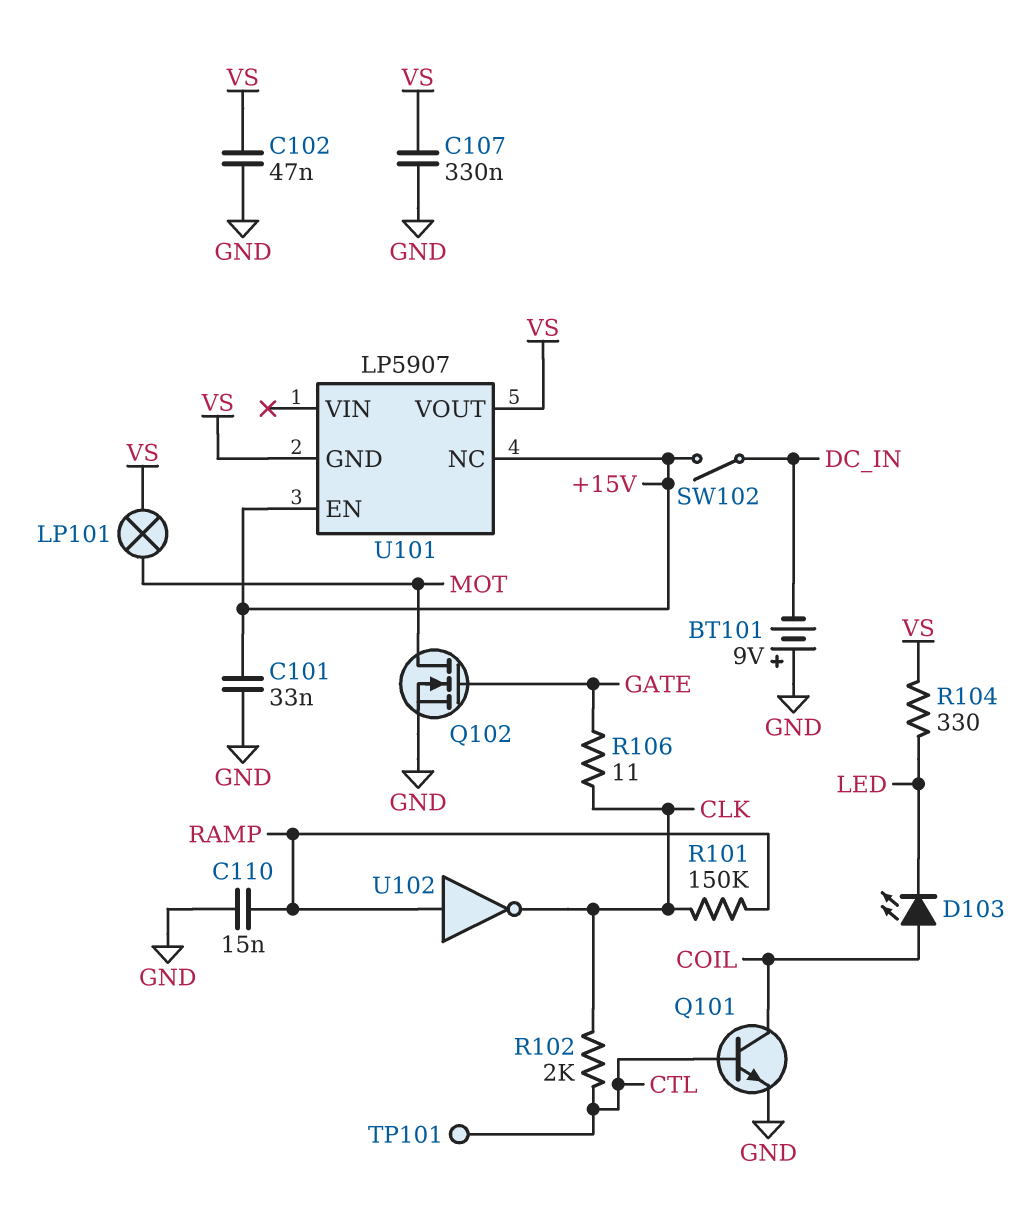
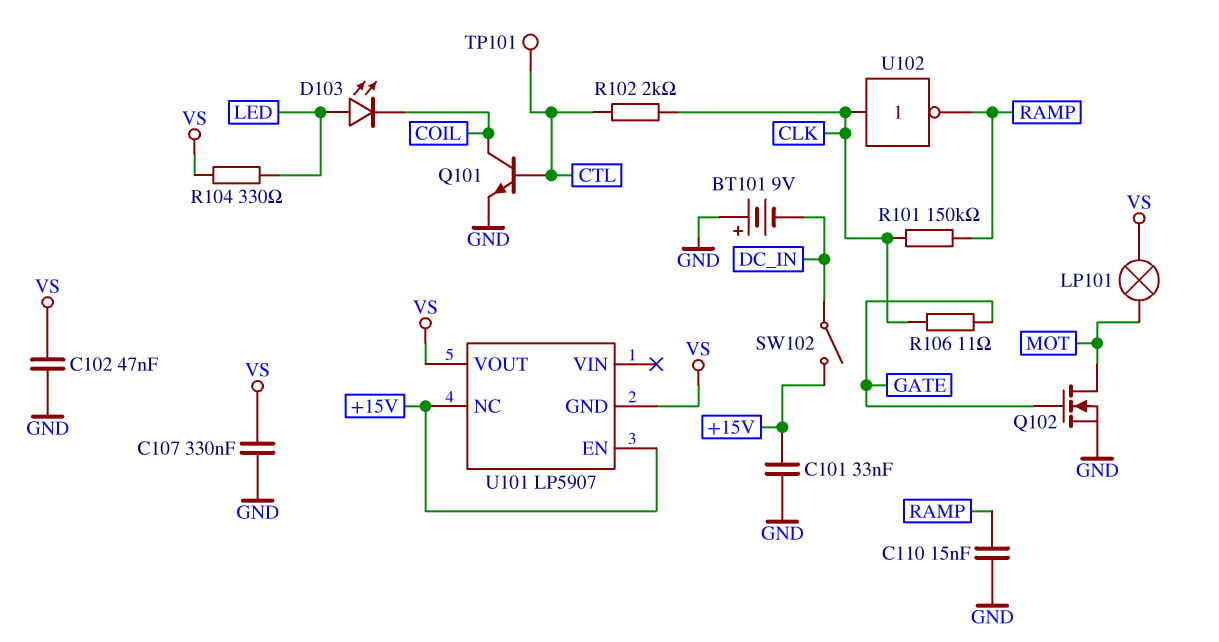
D103: LED (A COIL, K LED) -> LED (A LED, K COIL)
U102: NOT (in RAMP, out CLK) -> NOT (in CLK, out RAMP)

